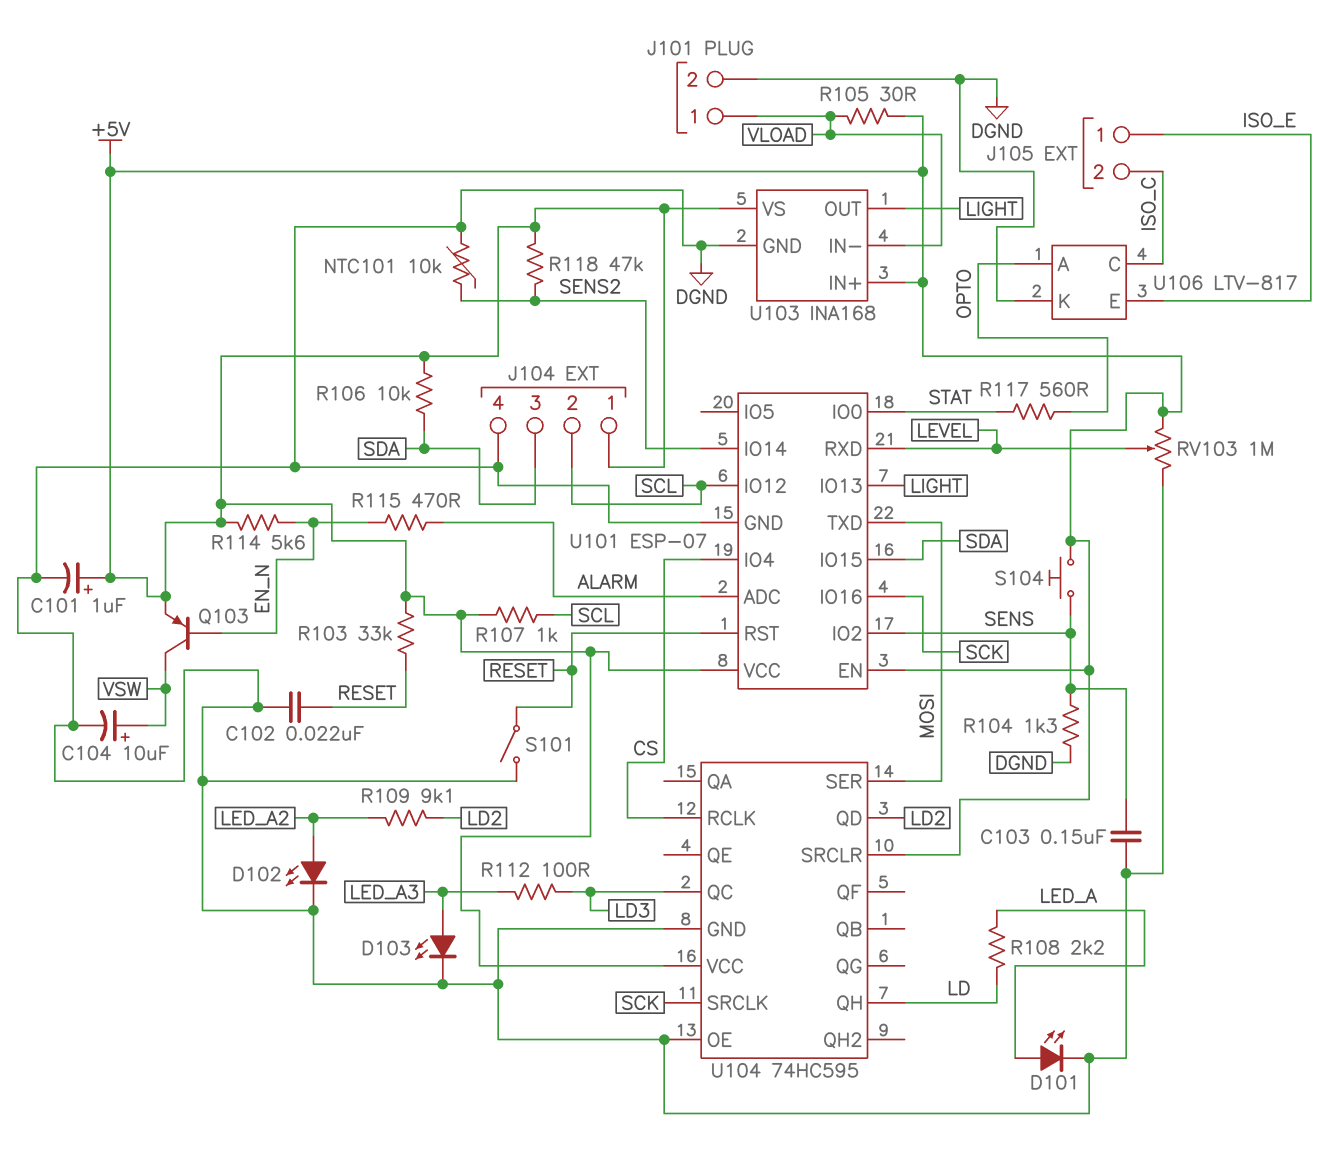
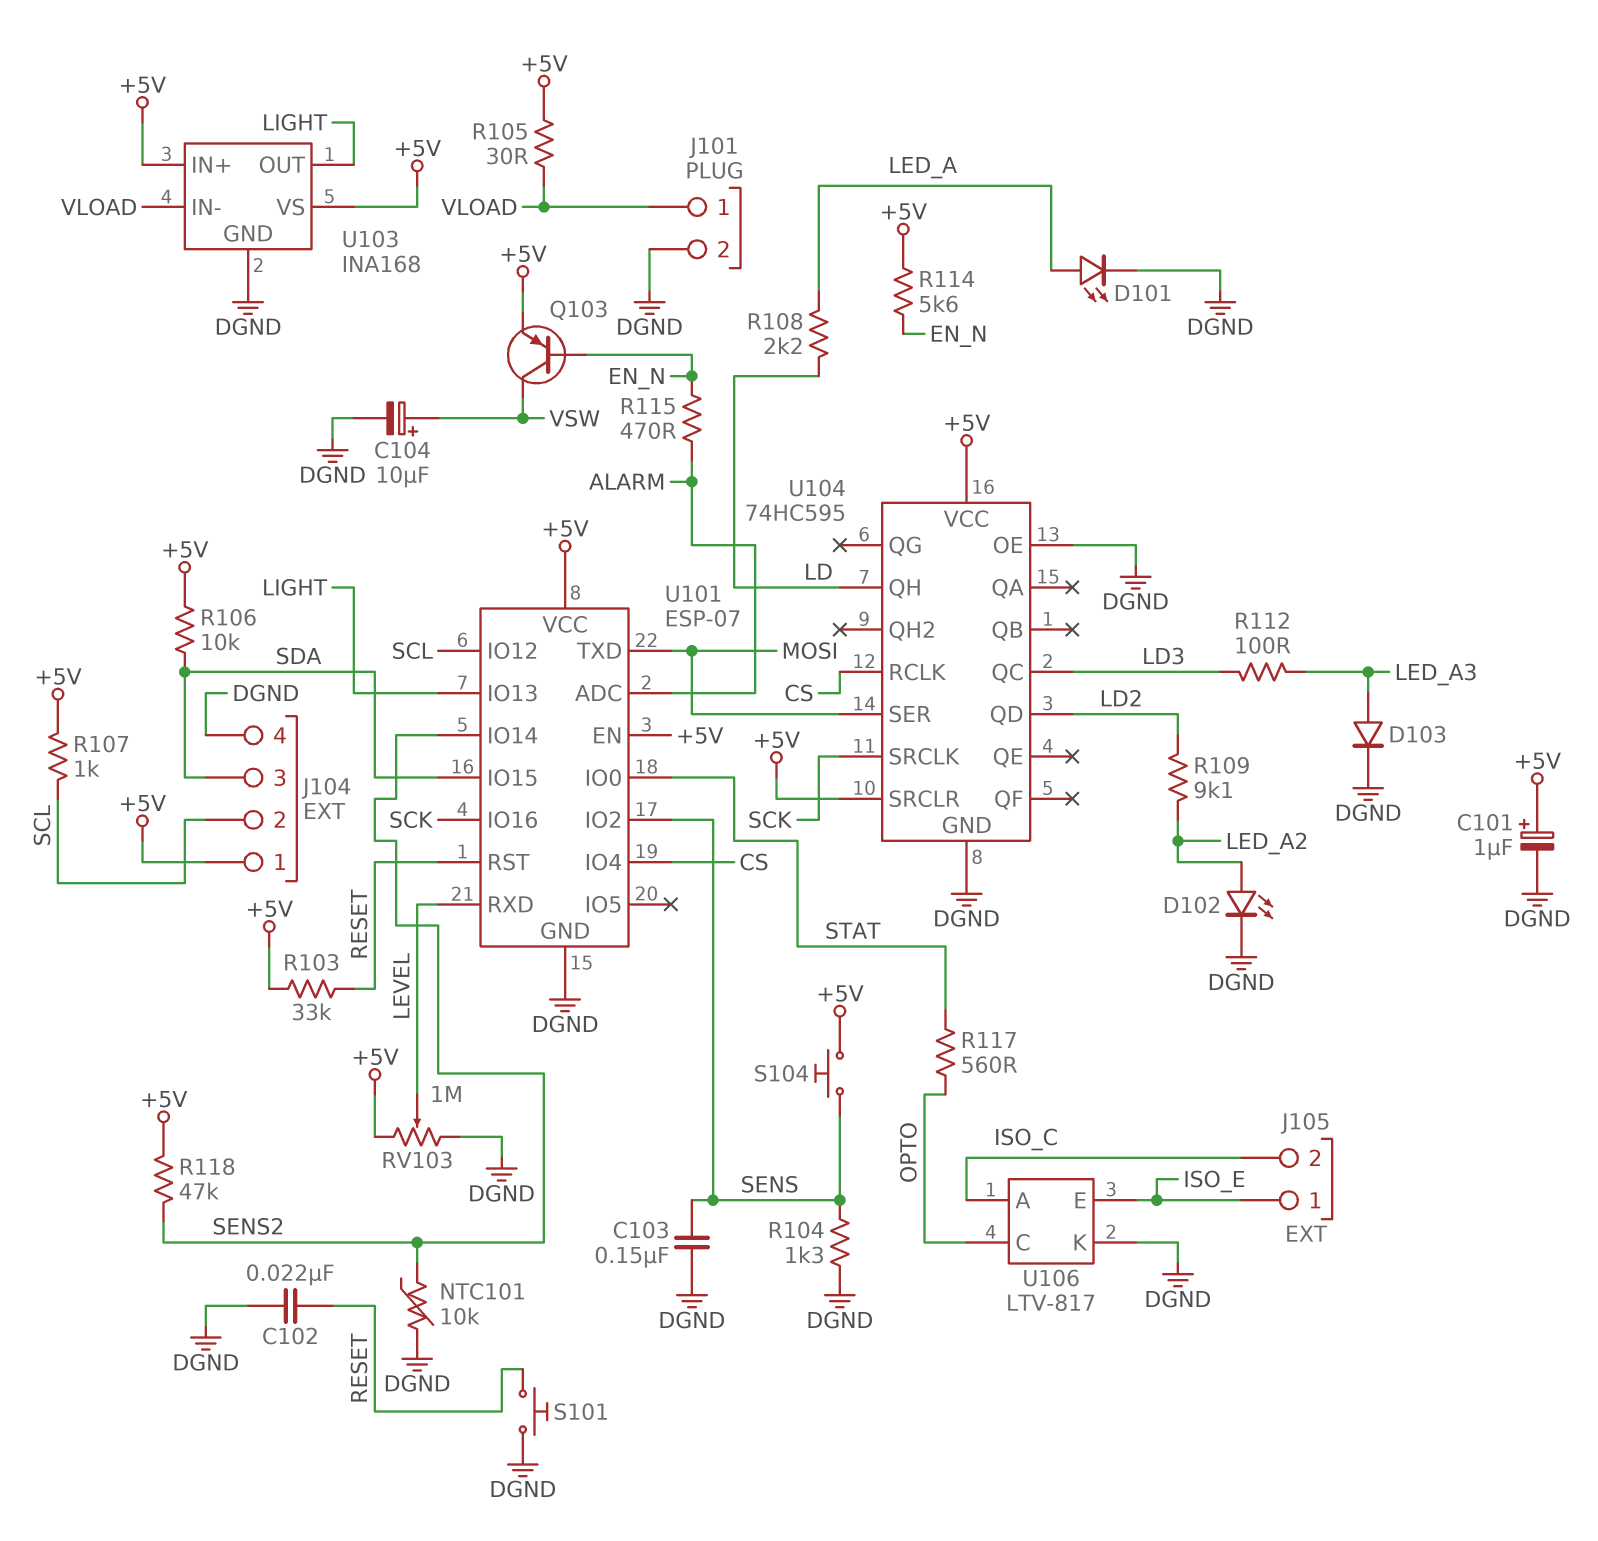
D103: LED (A LED_A3, K DGND) -> diode (A LED_A3, K DGND)
S101: switch (DGND, RESET) -> button (DGND, RESET)
U106 pin A: OPTO -> ISO_C
U106 pin C: ISO_C -> OPTO

